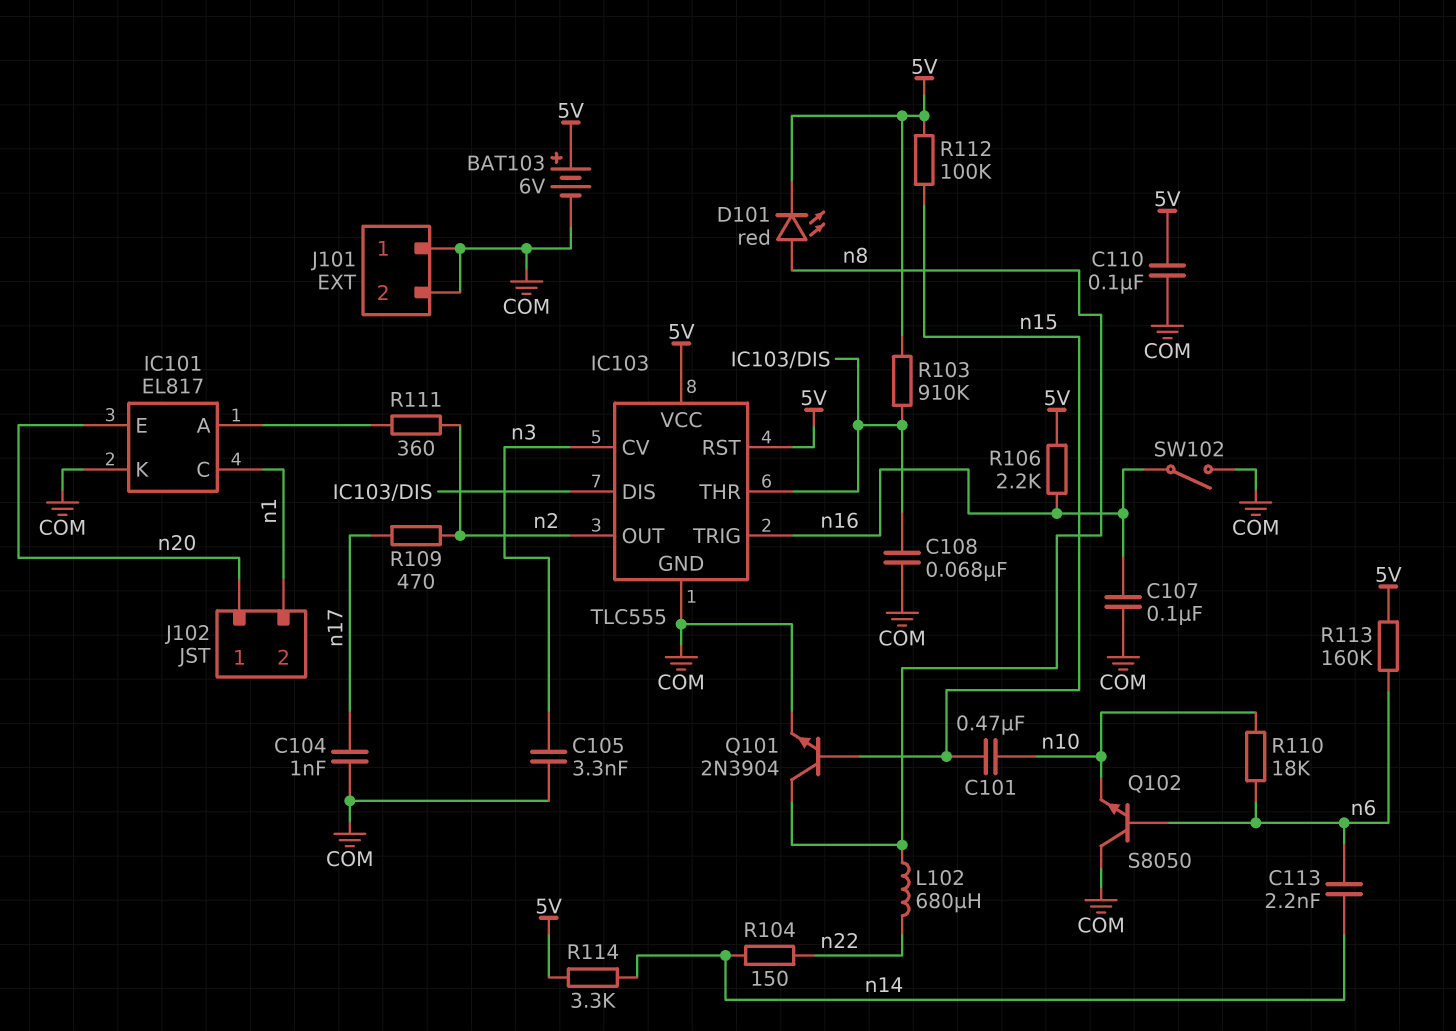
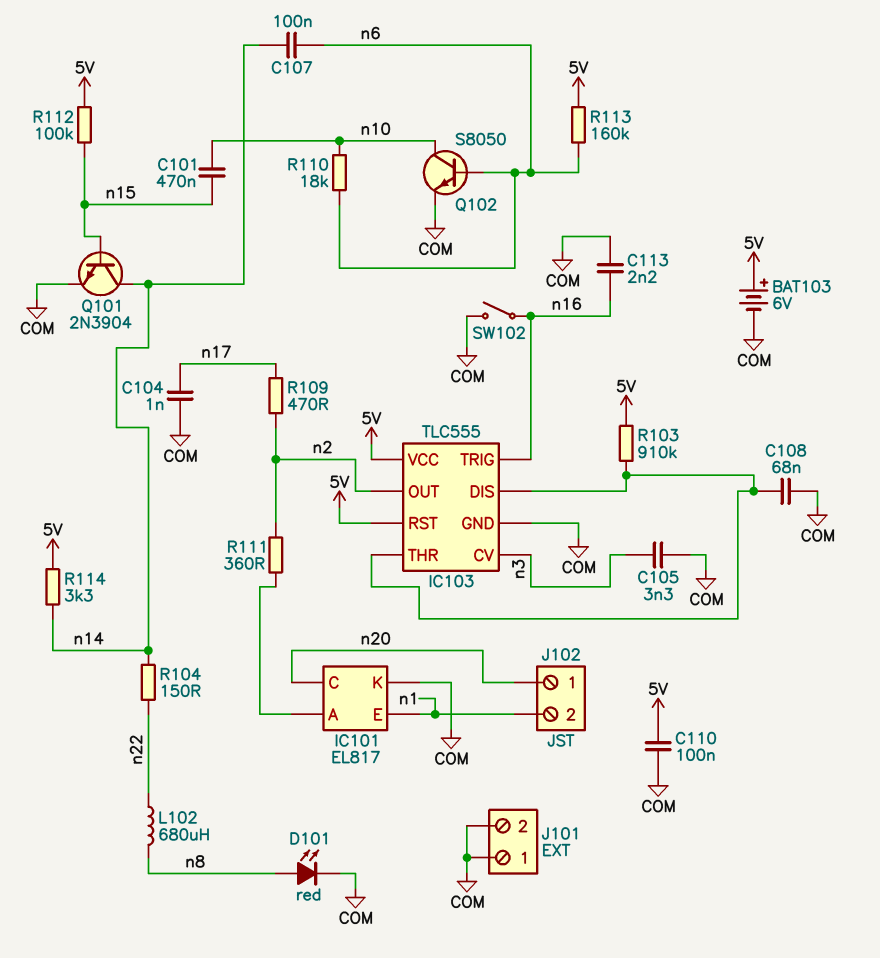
C107: 100nF (COM, n16) -> 100nF (n6, n14)
C113: 2.2nF (n6, n14) -> 2.2nF (COM, n16)
D101: LED red (A n8, K 5V) -> LED red (A n8, K COM)
IC101 pin C: n1 -> n20
IC101 pin E: n20 -> n1
Q101: NPN 2N3904 (B n15, C n8, E COM) -> NPN 2N3904 (B n15, C n14, E COM)
Q102: NPN S8050 (B n6, C COM, E n10) -> NPN S8050 (B n6, C n10, E COM)
R106: 2.2k (5V, n16) -> none

